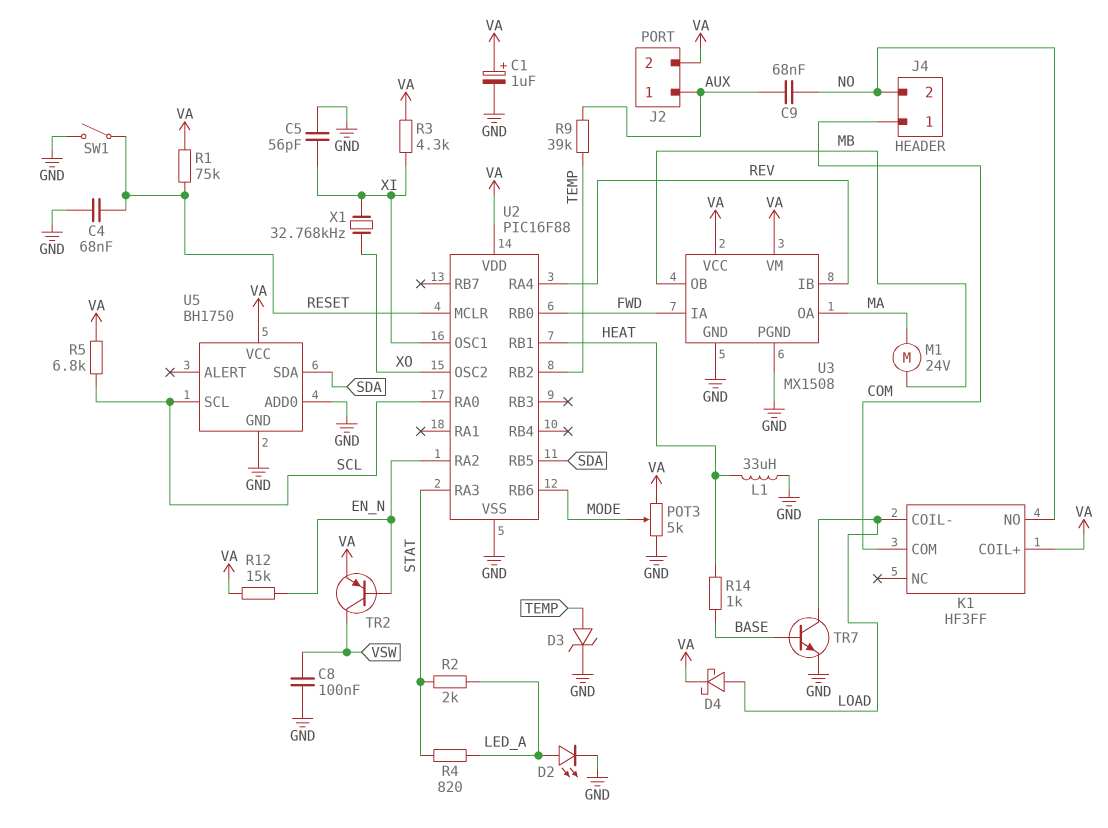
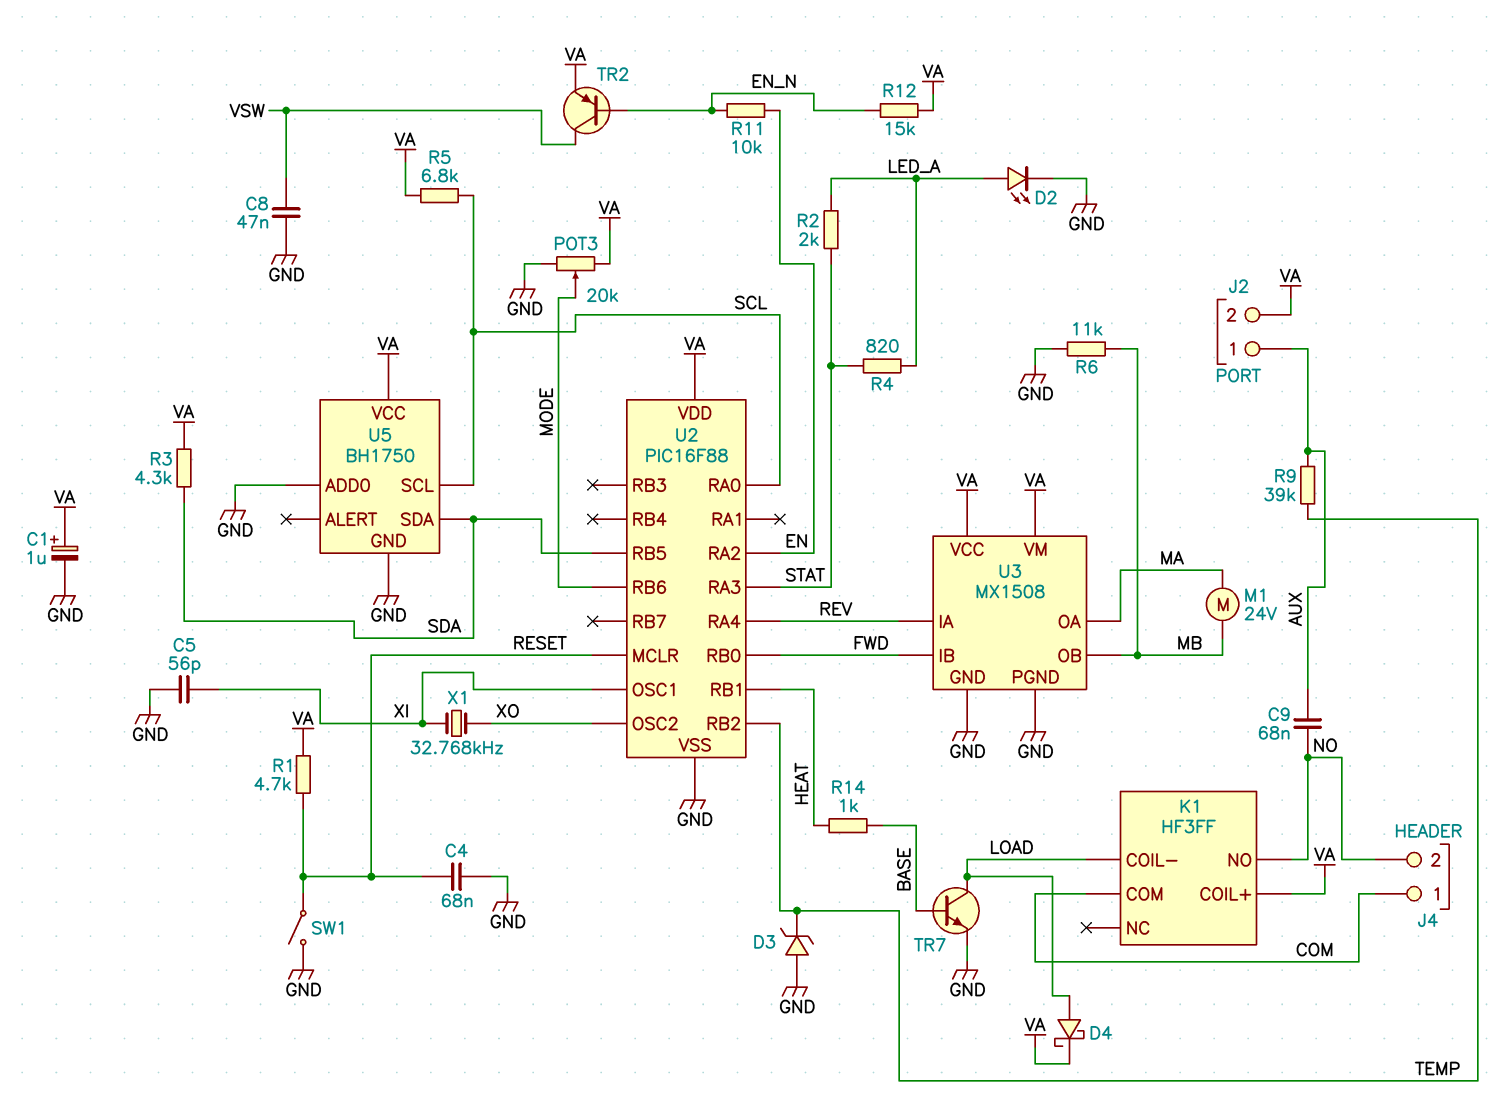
C8: 100nF (GND, VSW) -> 47nF (GND, VSW)
D3: zener (A TEMP, K GND) -> zener (A GND, K TEMP)
L1: 33uH (GND, HEAT) -> none
POT3: 5k (GND, VA, wiper MODE) -> 20k (GND, VA, wiper MODE)
R1: 75k (RESET, VA) -> 4.7k (RESET, VA)
R3: 4.3k (VA, XI) -> 4.3k (SDA, VA)
R6: none -> 11k (GND, MB)
R11: none -> 10k (EN, EN_N)
U2 pin RA2: EN_N -> EN
U3 pin IA: FWD -> REV
U3 pin IB: REV -> FWD

